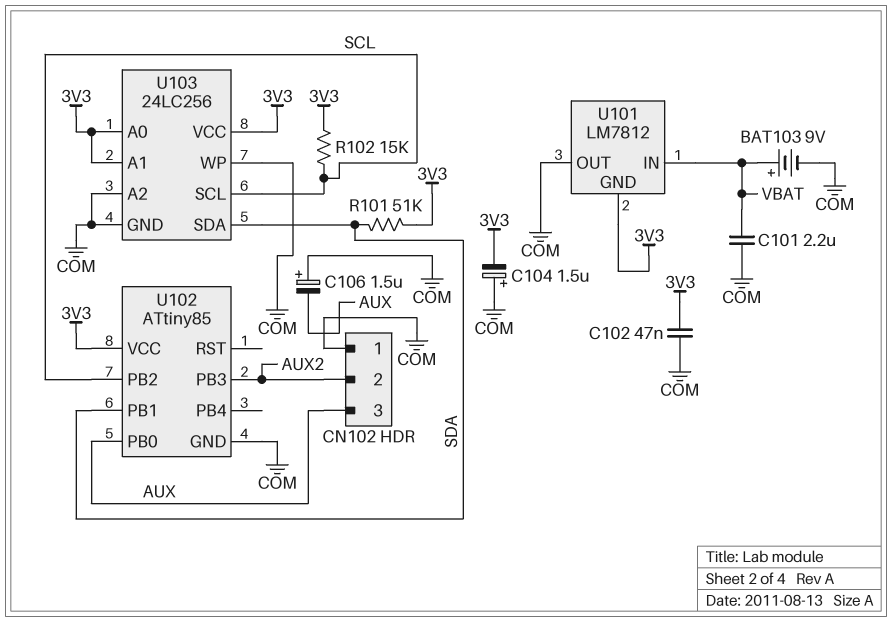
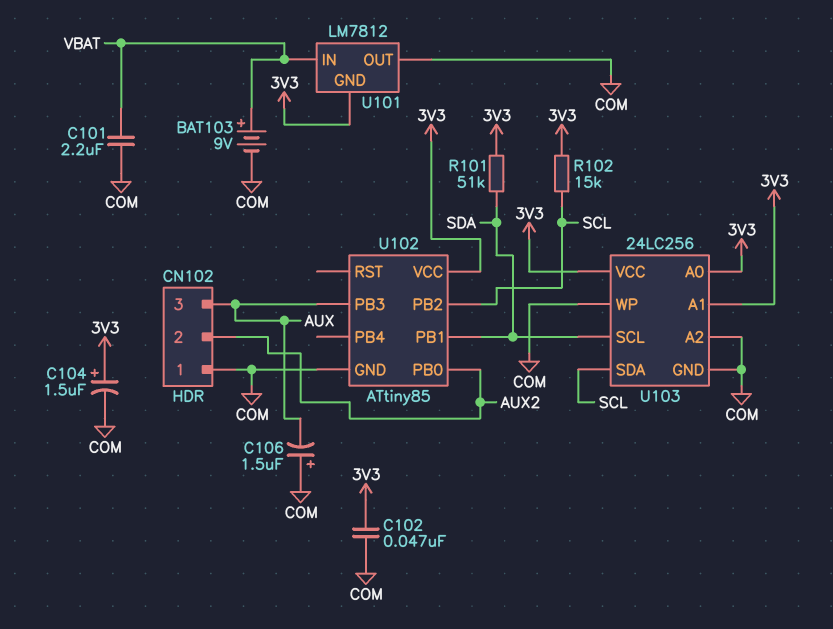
C104: 1.5uF (plus COM, minus 3V3) -> 1.5uF (plus 3V3, minus COM)
U102 pin PB0: AUX -> AUX2
U102 pin PB3: AUX2 -> AUX
U103 pin SCL: SCL -> SDA
U103 pin SDA: SDA -> SCL

